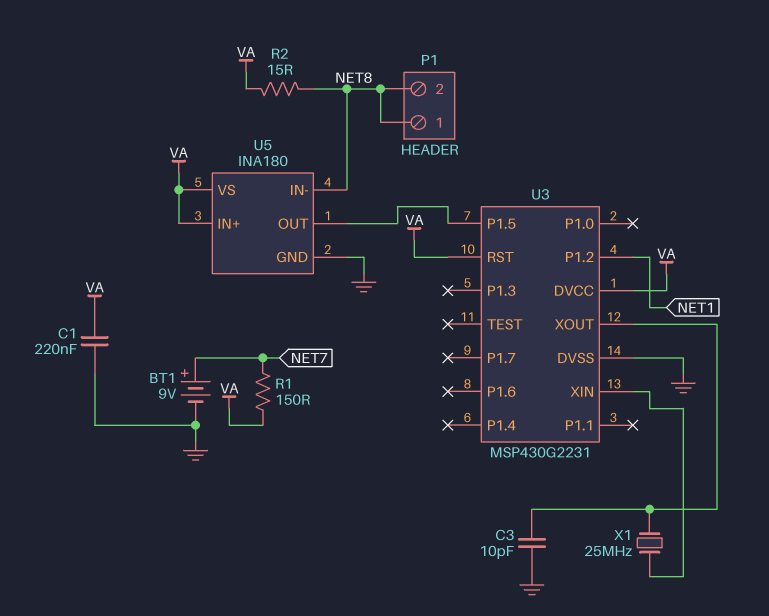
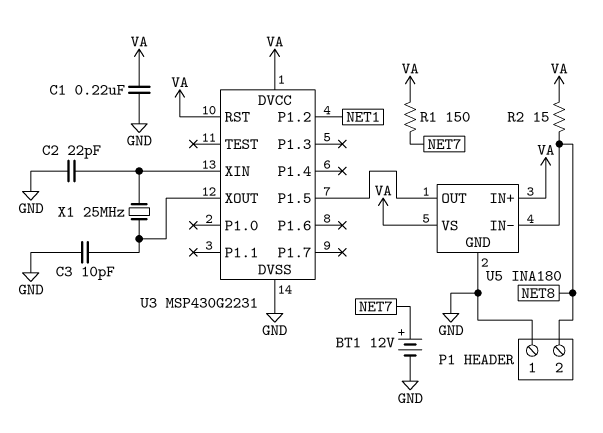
BT1: 9V (plus NET7, minus GND) -> 12V (plus NET7, minus GND)
C2: none -> 22pF (GND, U3/XIN)
P1 pin 1: NET8 -> GND

